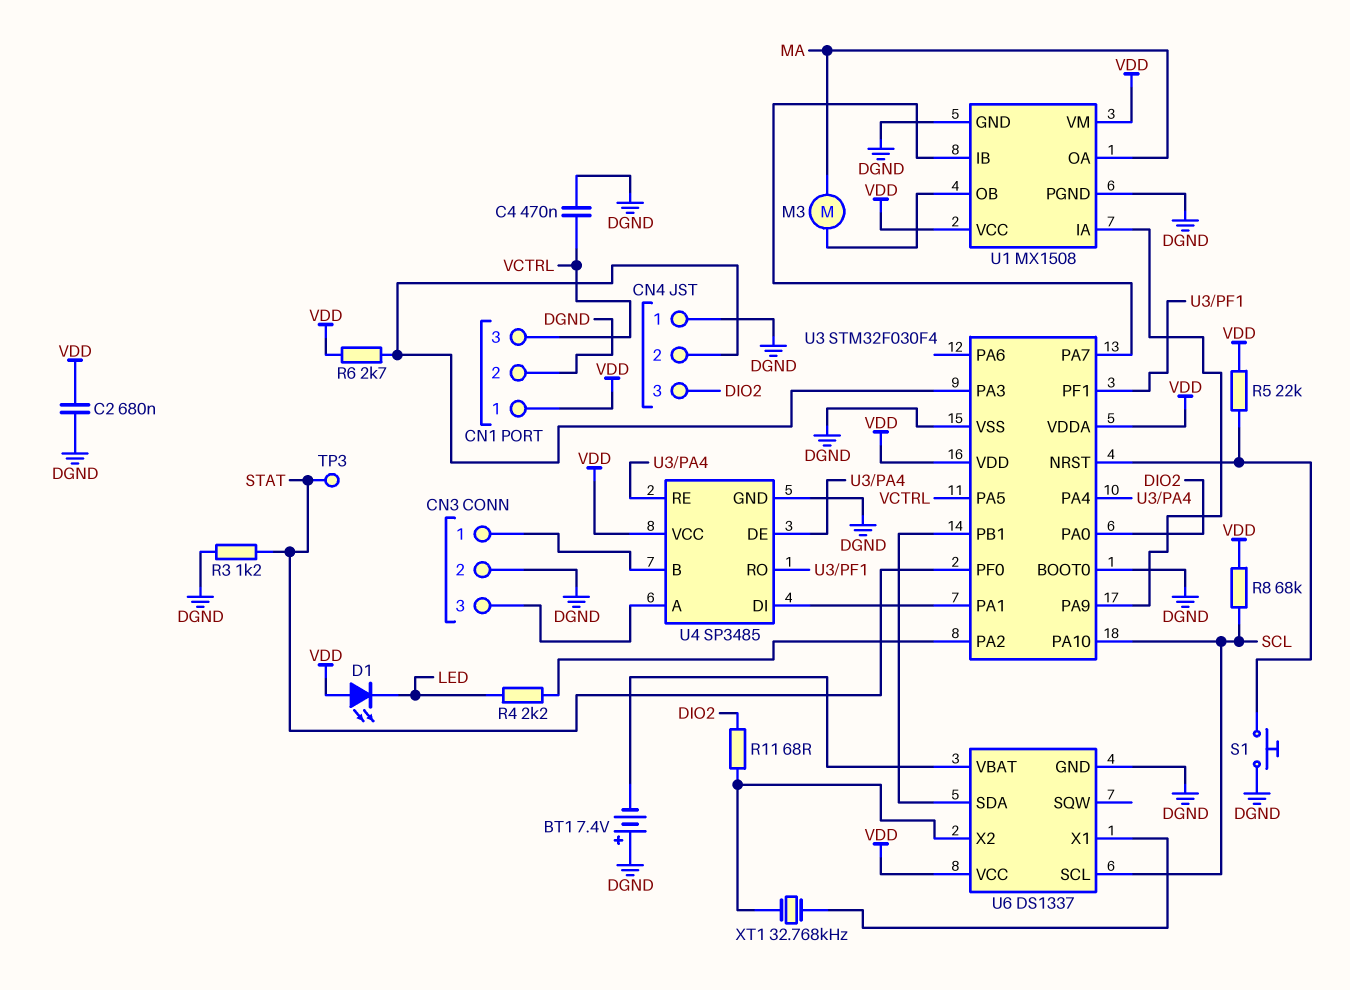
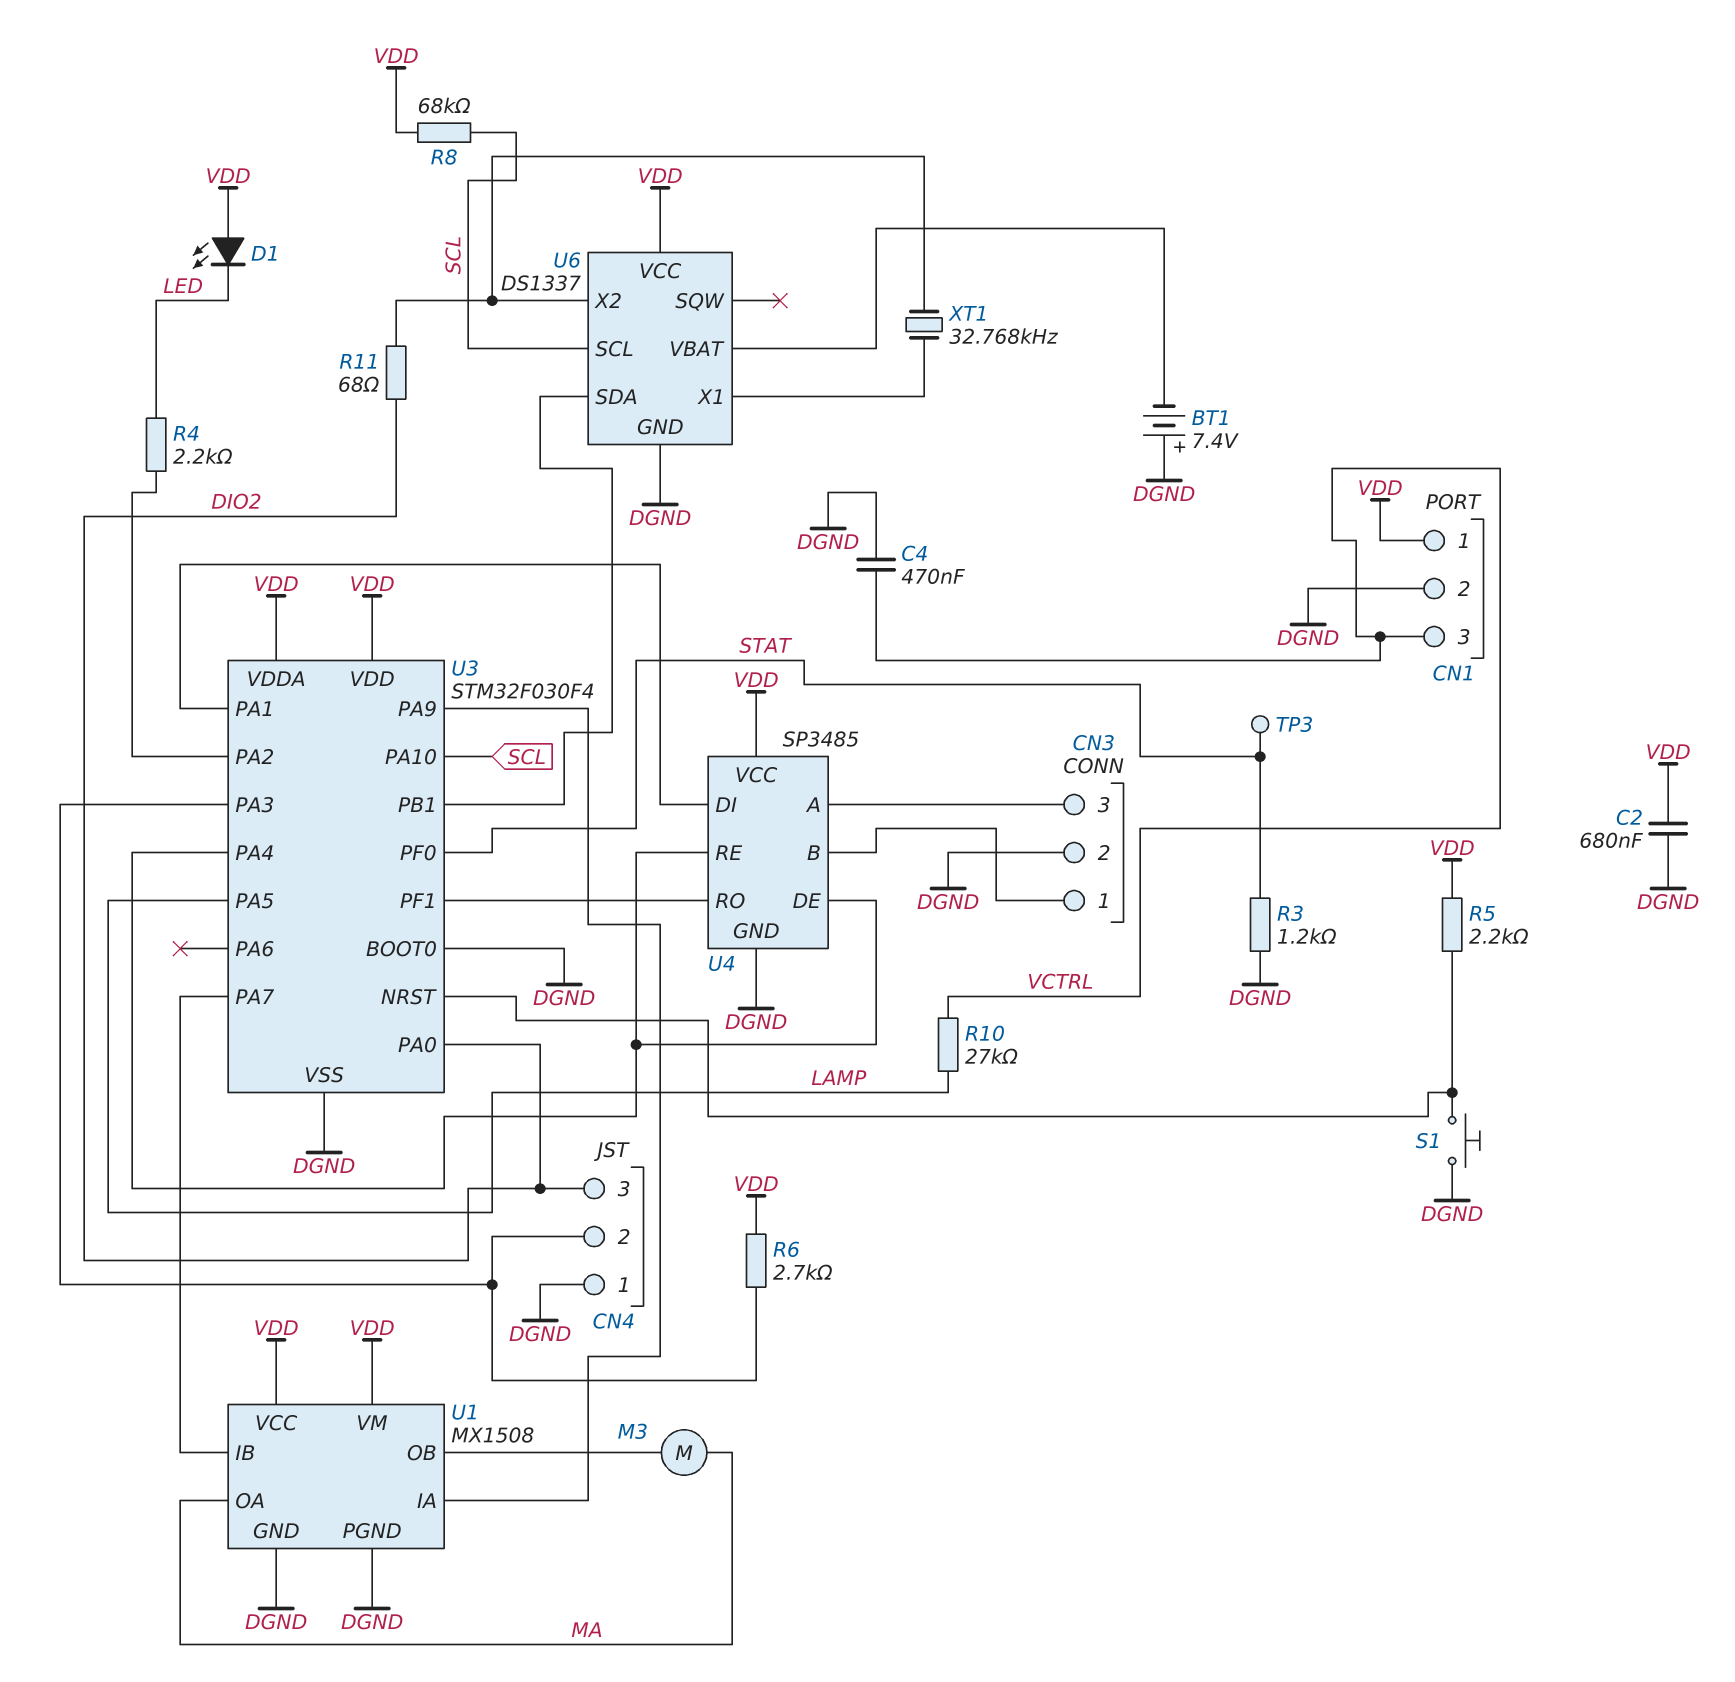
R5: 22k (U3/NRST, VDD) -> 2.2k (U3/NRST, VDD)
R10: none -> 27k (LAMP, VCTRL)
U3 pin PA5: VCTRL -> LAMP

